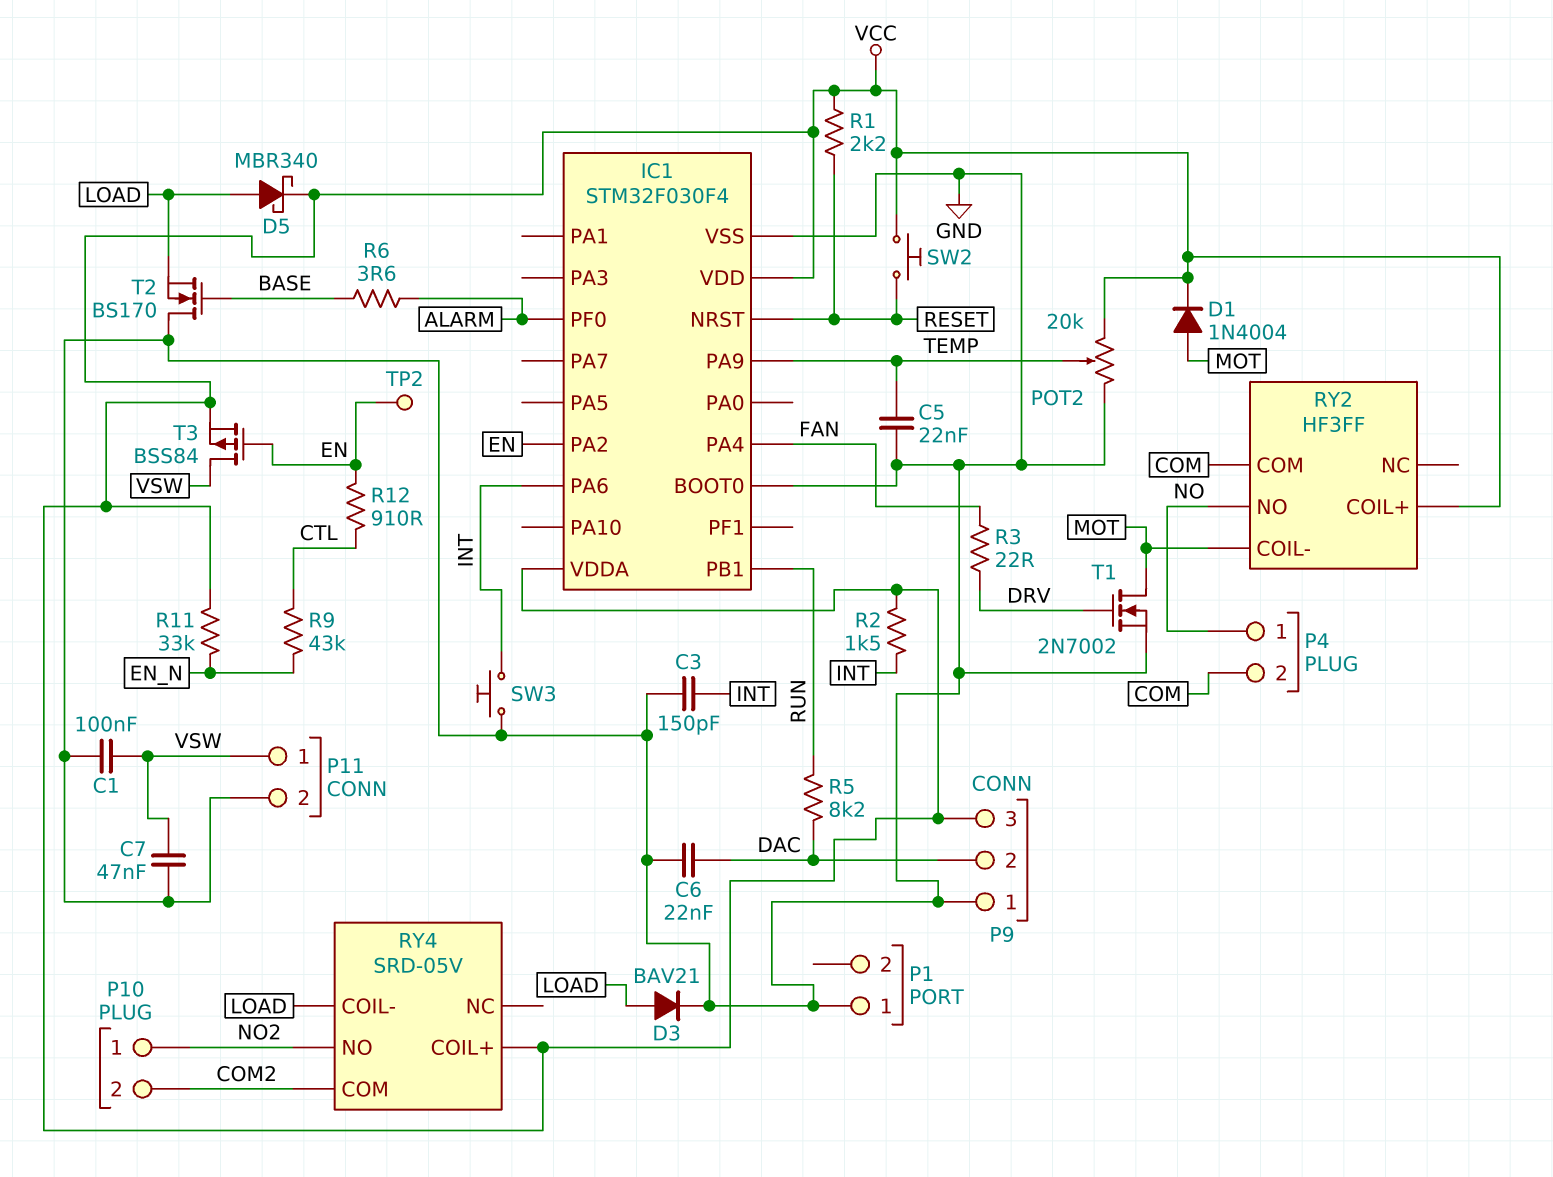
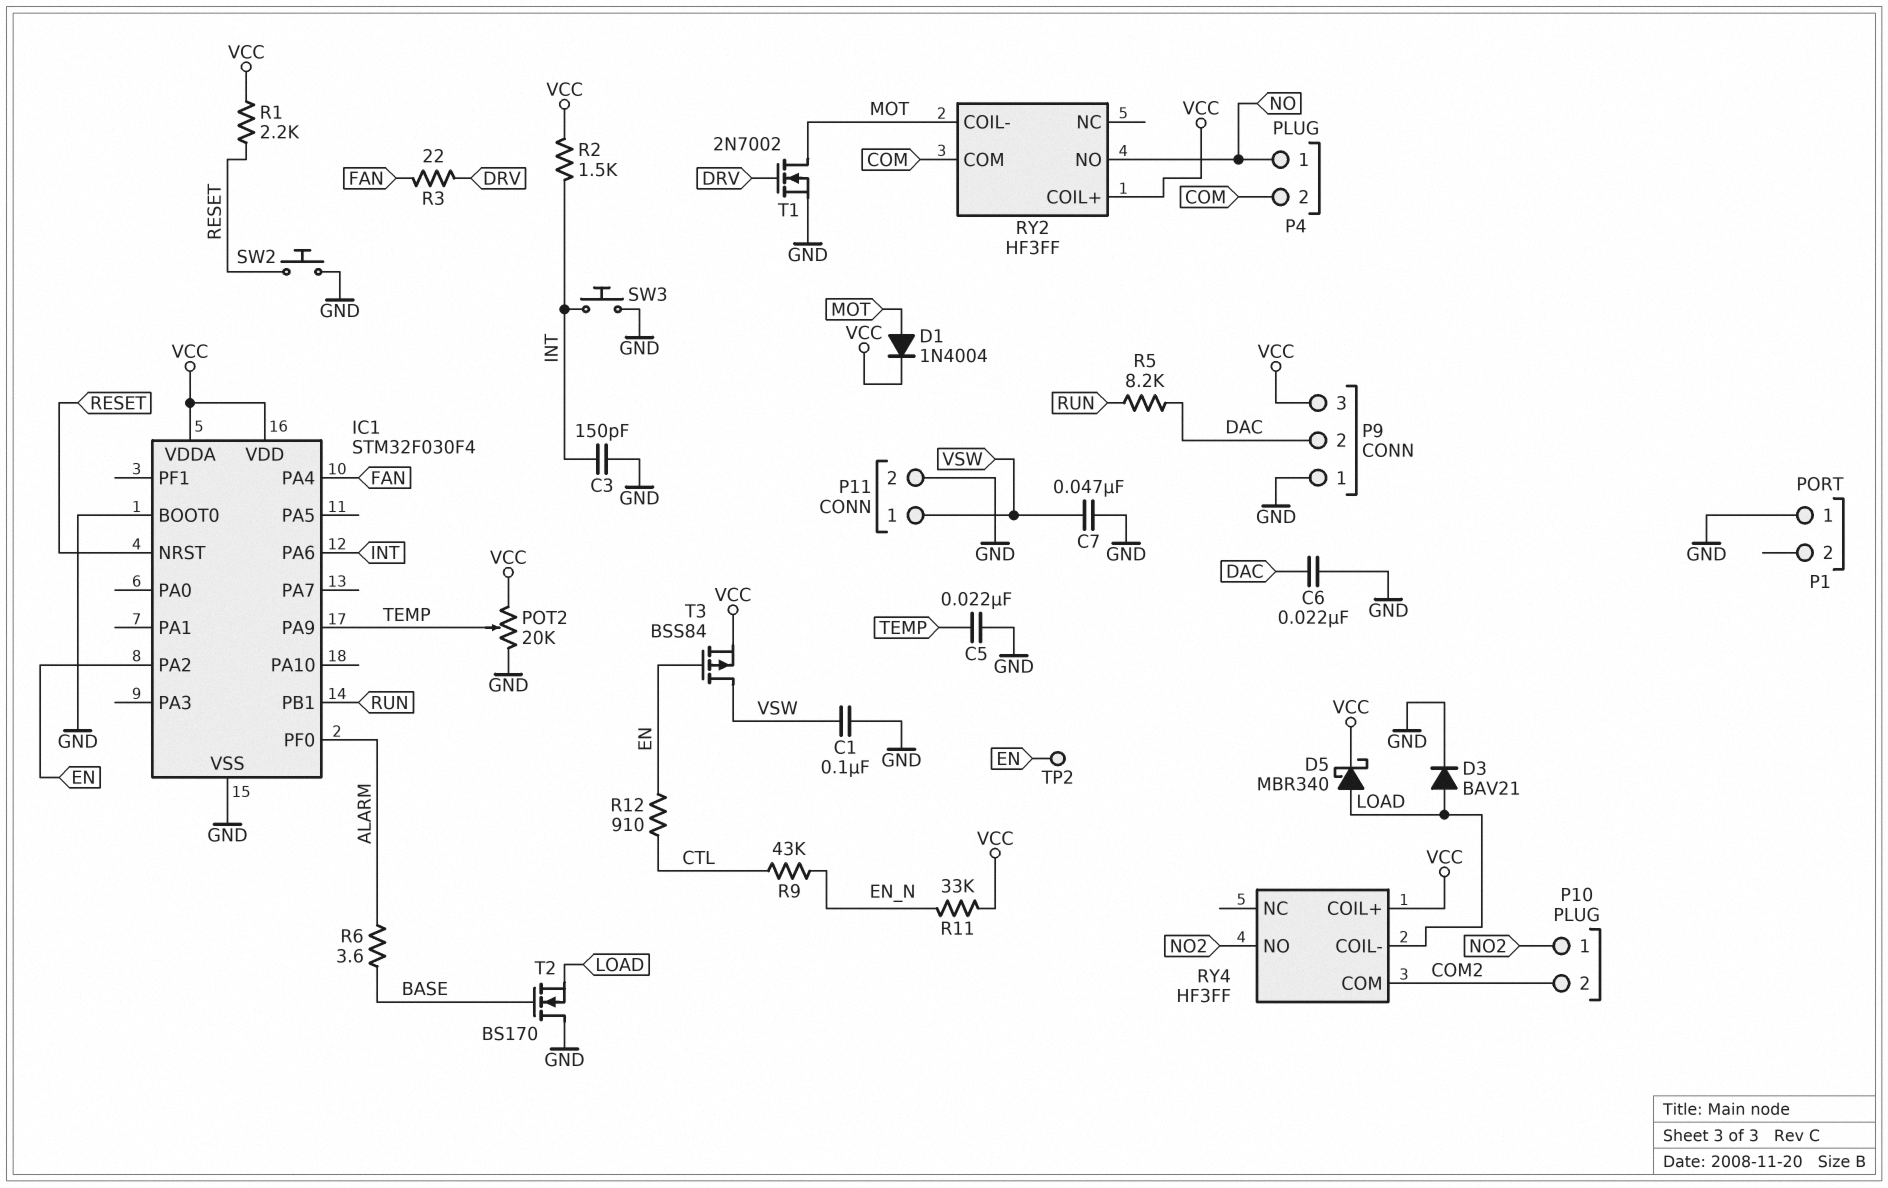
RY4: SRD-05V -> HF3FF
SW2: button (RESET, VCC) -> button (GND, RESET)

